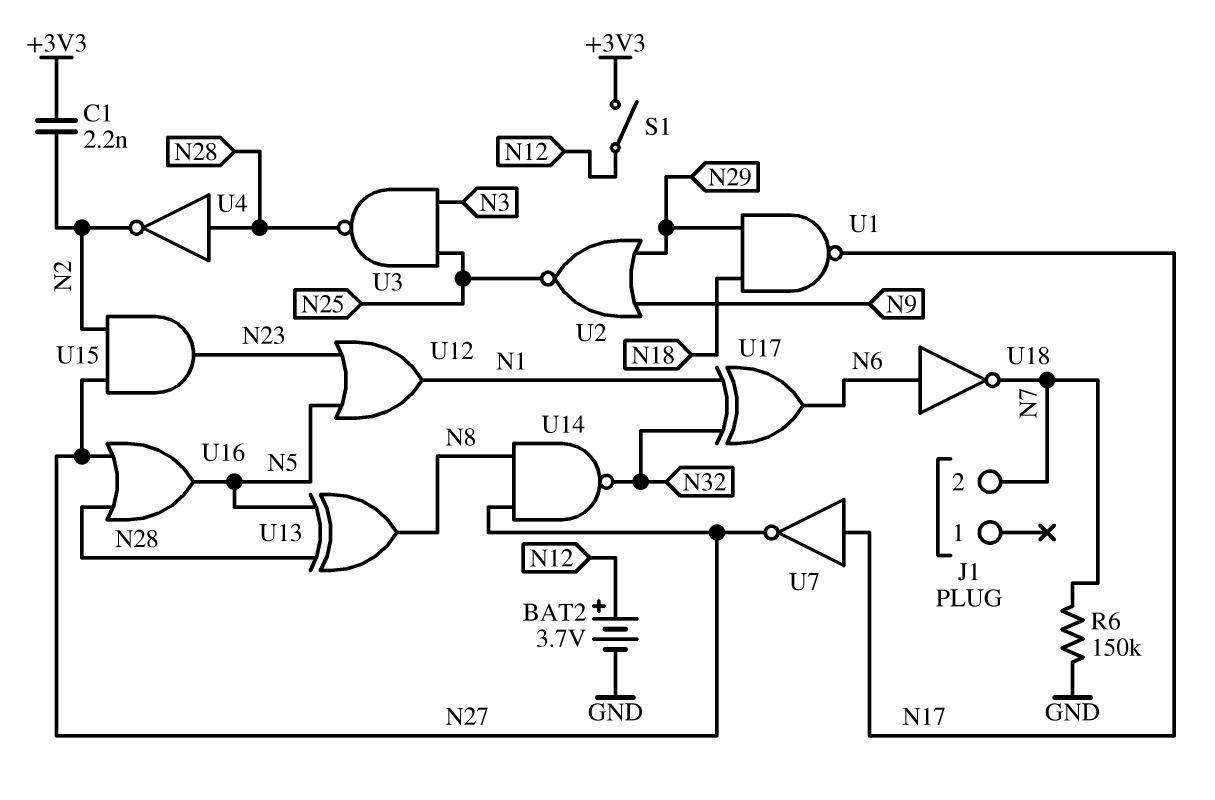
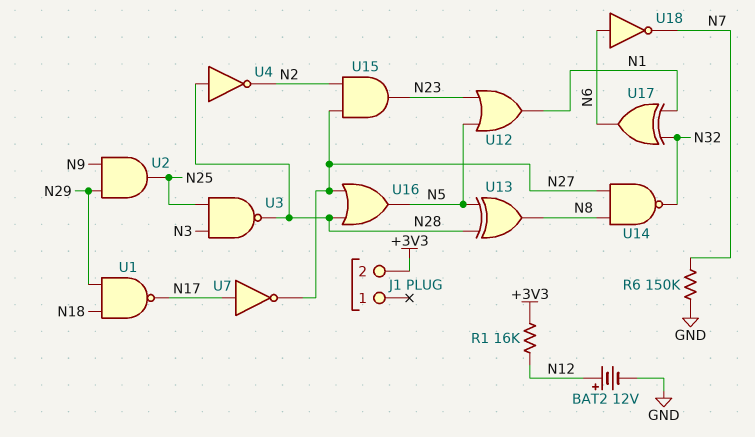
BAT2: 3.7V (plus N12, minus GND) -> 12V (plus N12, minus GND)
C1: 2.2nF (+3V3, N2) -> none
J1 pin 2: N7 -> +3V3
R1: none -> 16k (+3V3, N12)
S1: switch (+3V3, N12) -> none
U2: NOR (in N9, in N29, out N25) -> AND (in N9, in N29, out N25)

